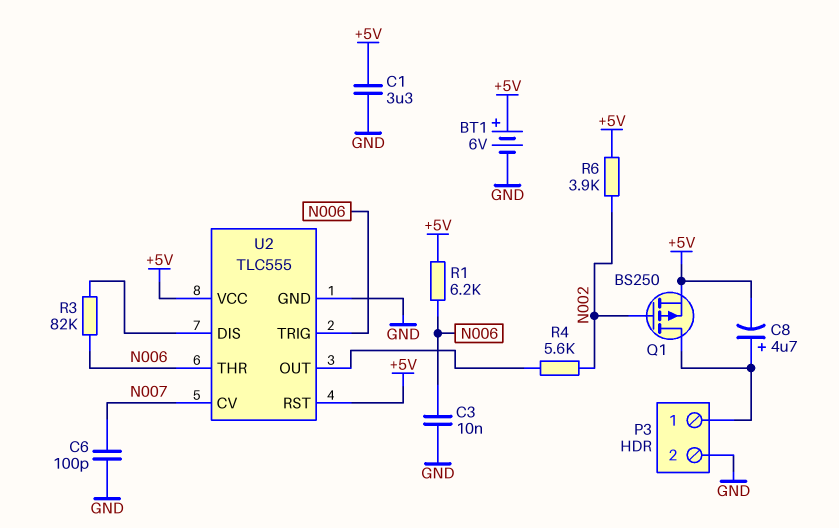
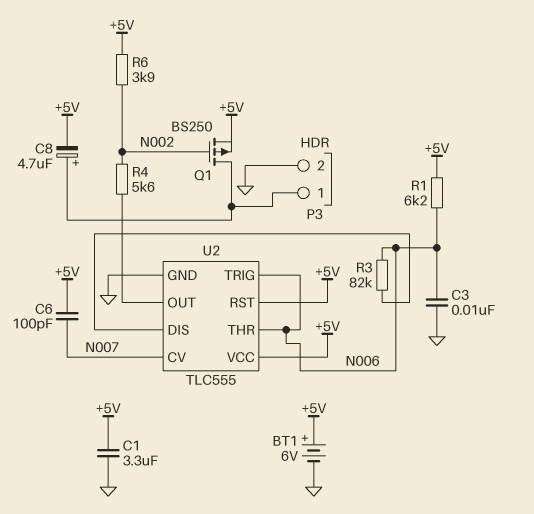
C6: 100pF (GND, N007) -> 100pF (+5V, N007)

